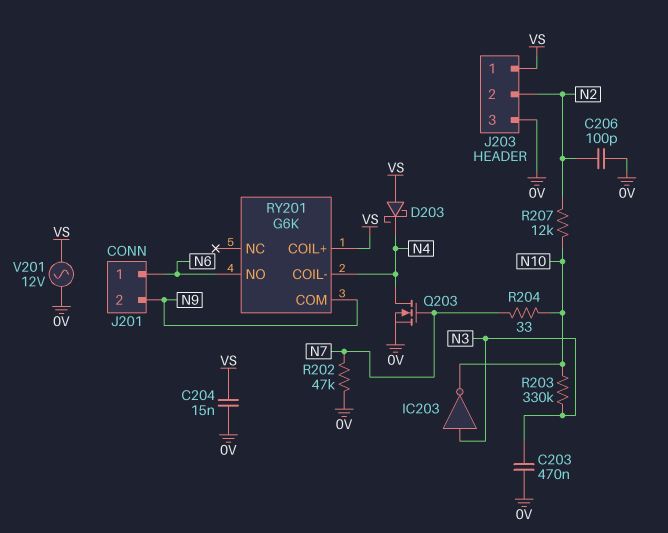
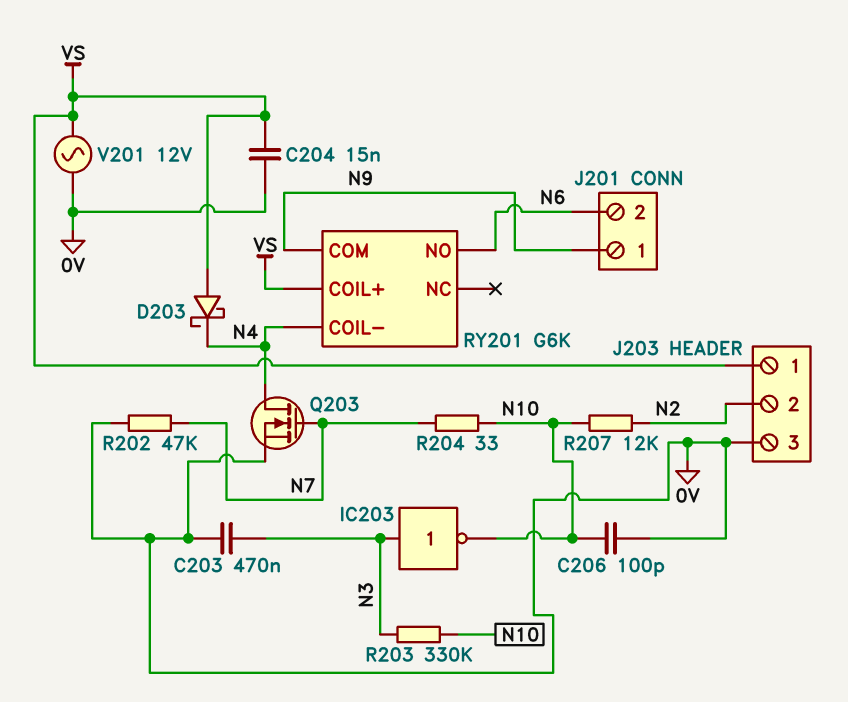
C206: 100pF (0V, N2) -> 100pF (0V, N10)
J201 pin 1: N6 -> N9
J201 pin 2: N9 -> N6

